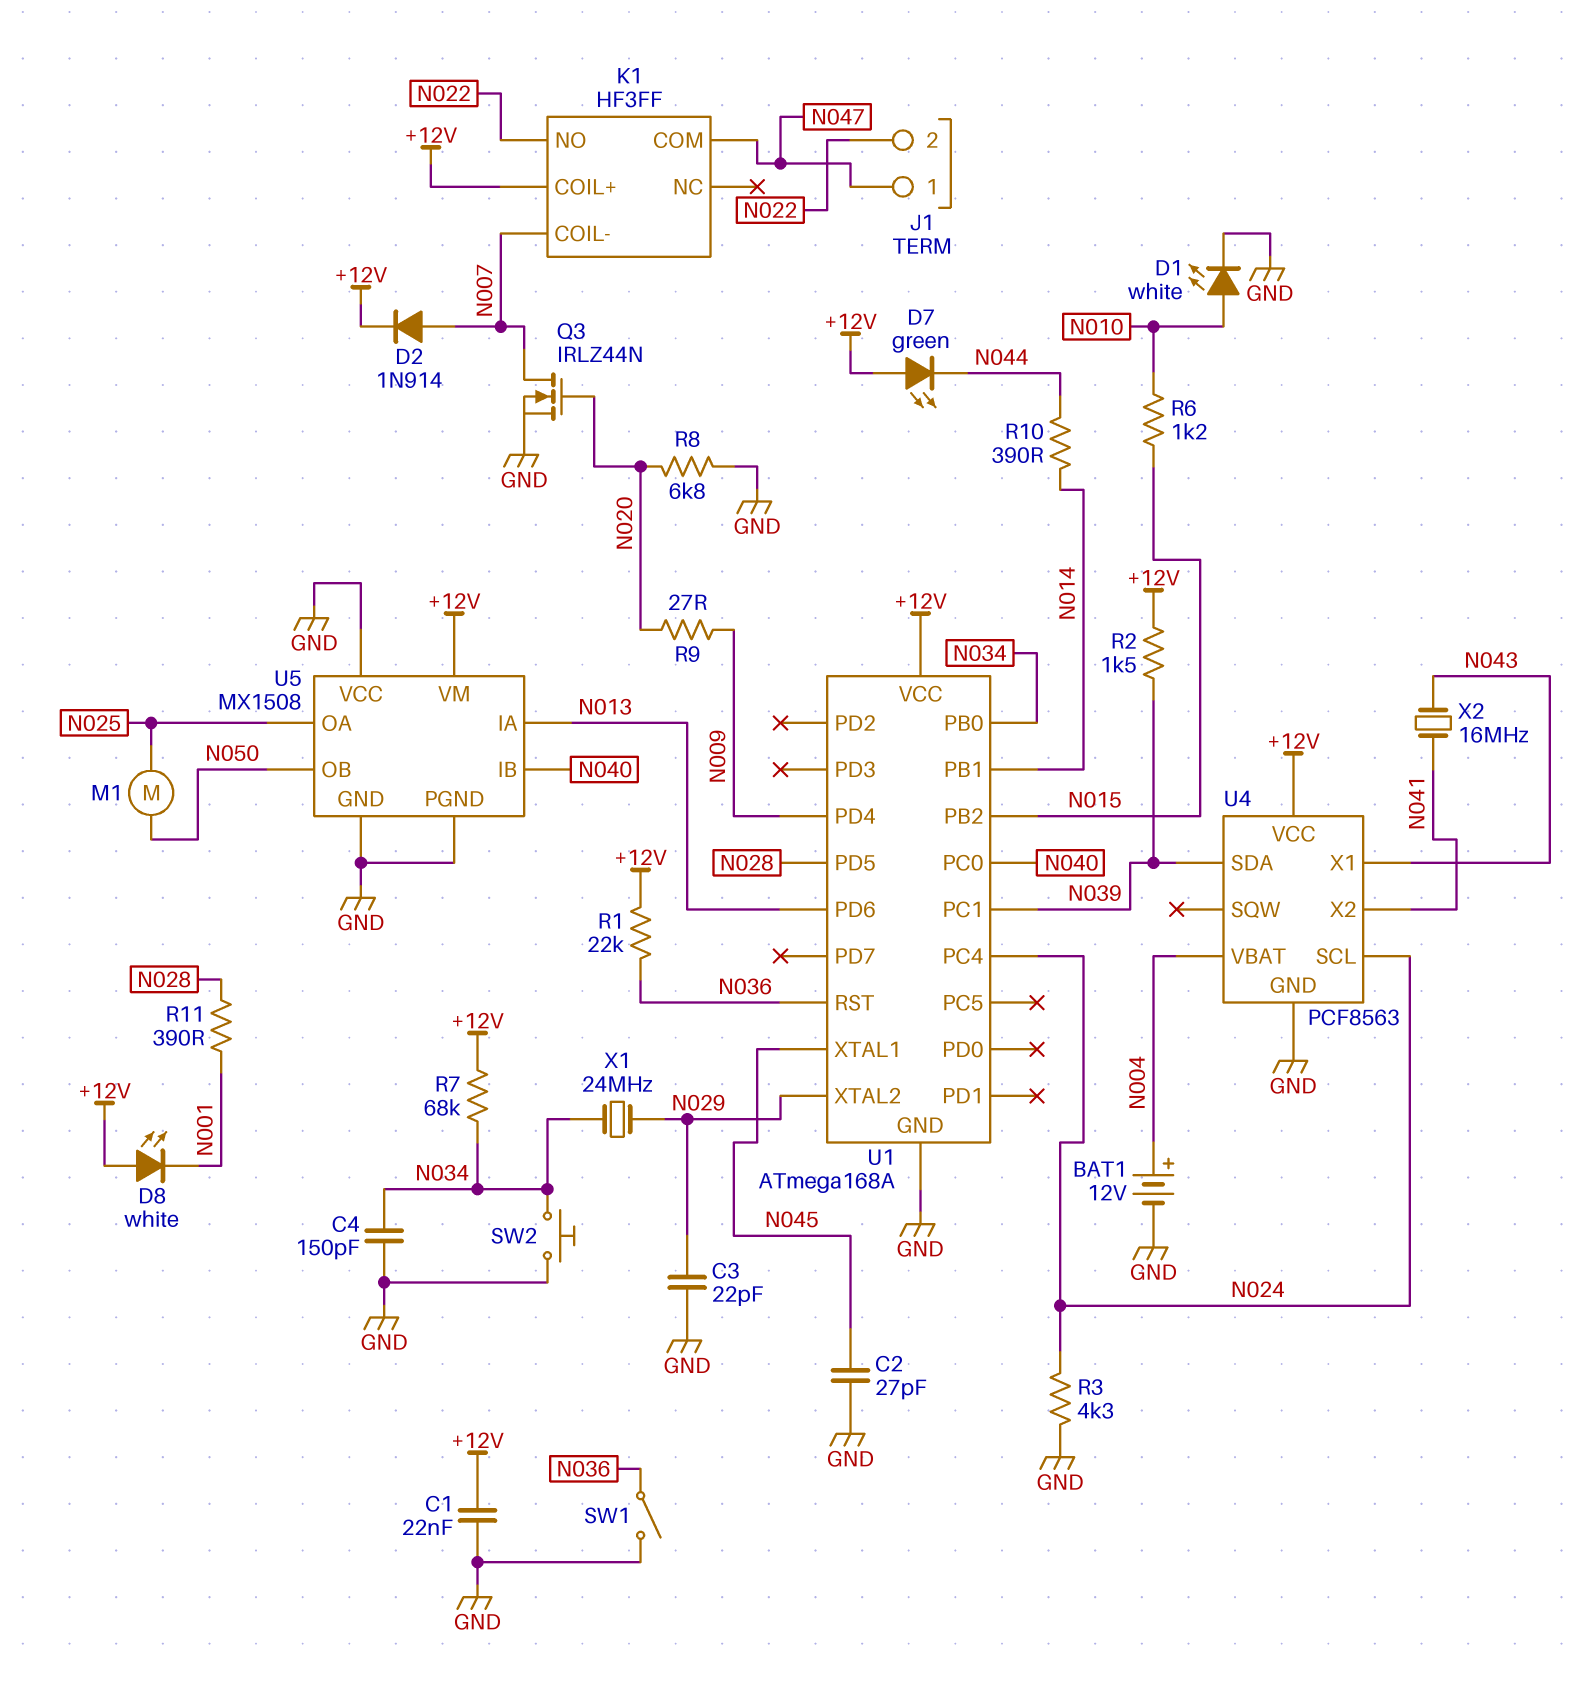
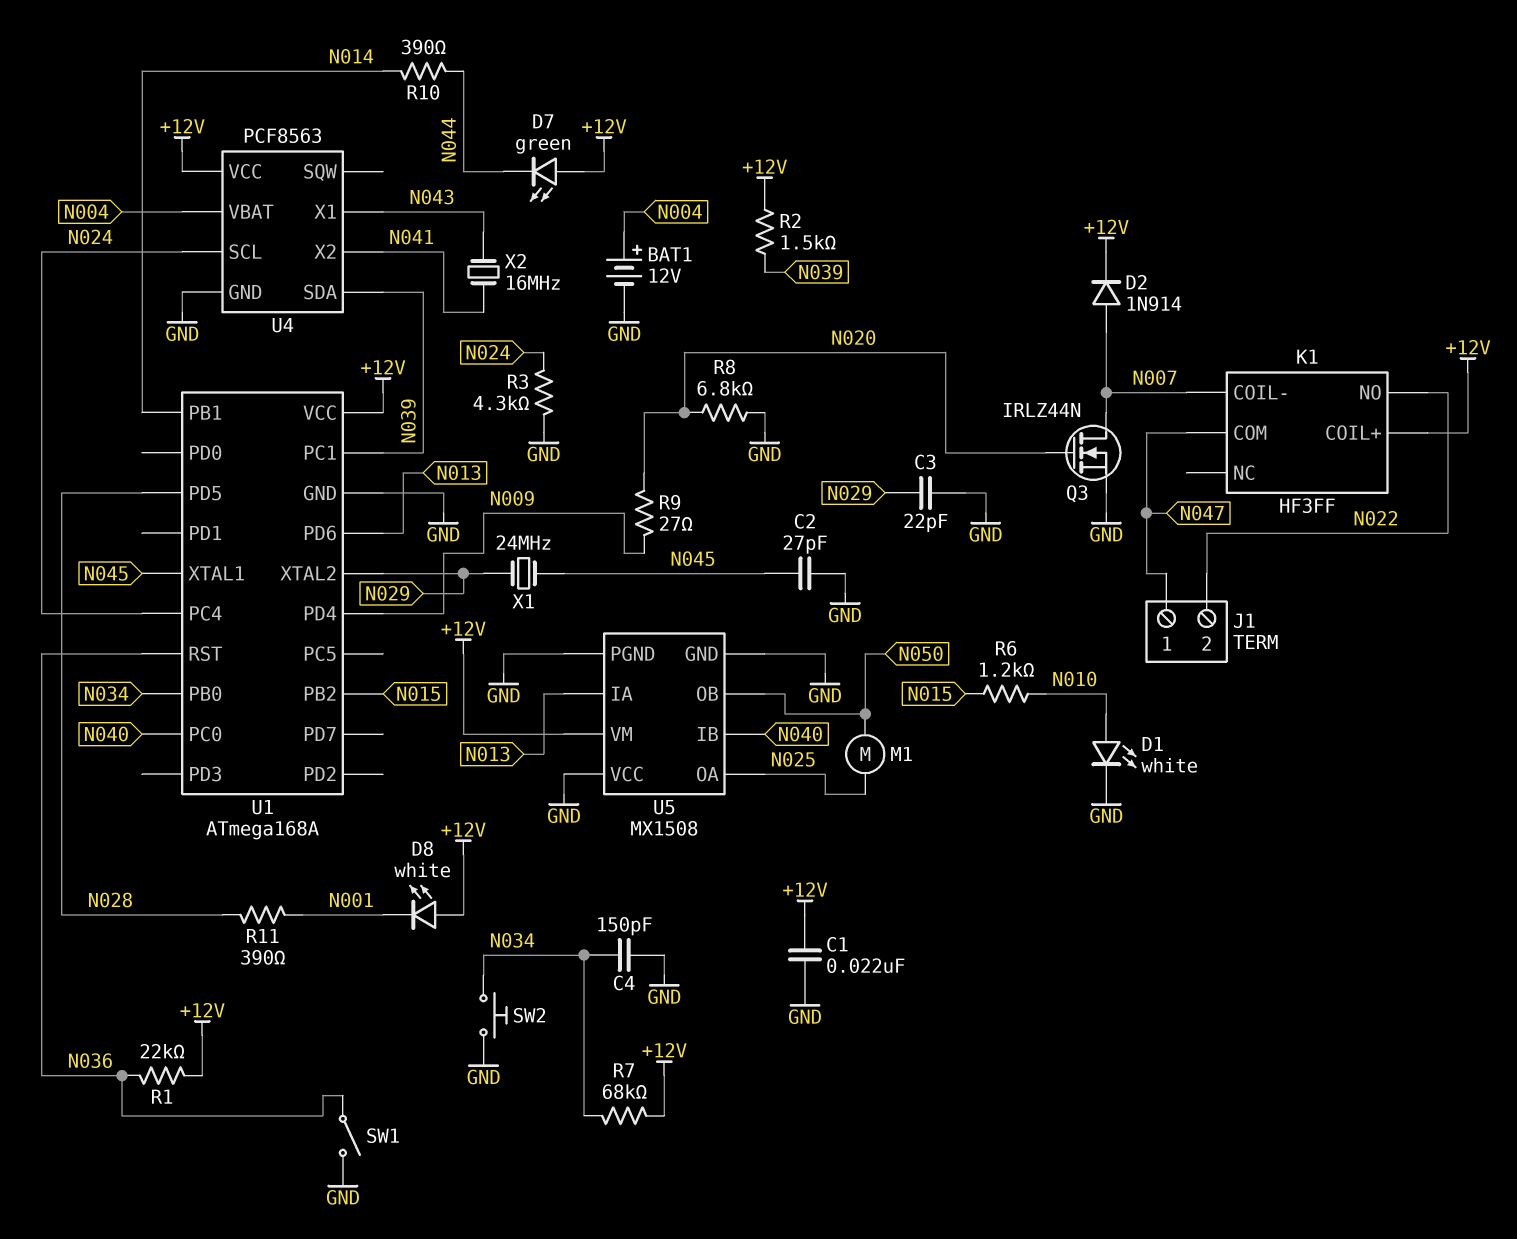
X1: 24MHz (N029, N034) -> 24MHz (N029, N045)

